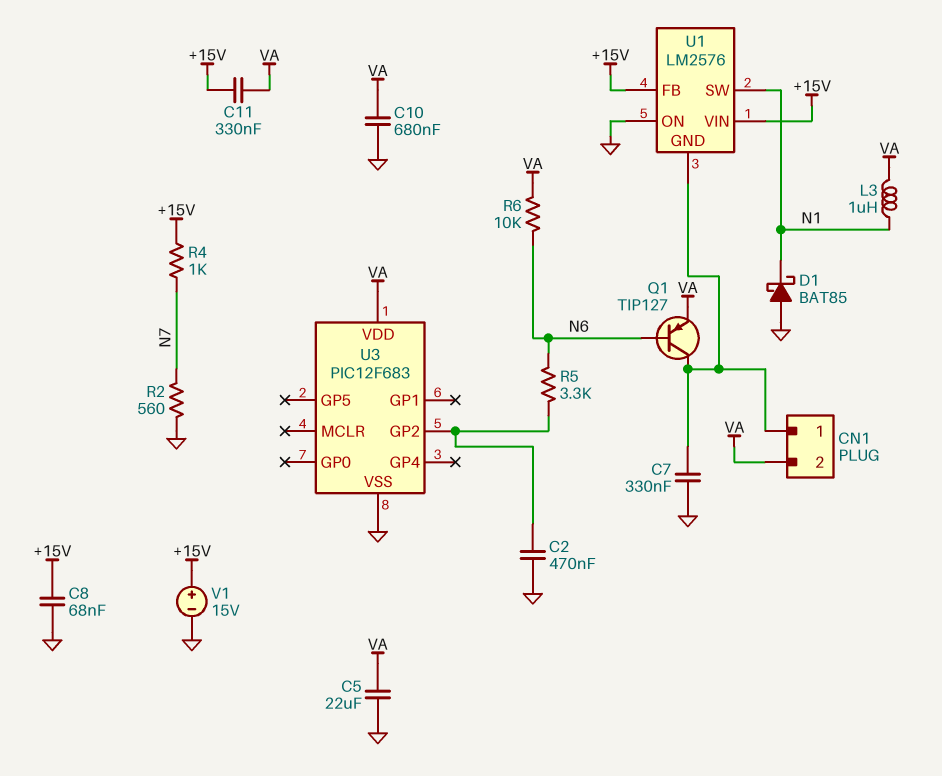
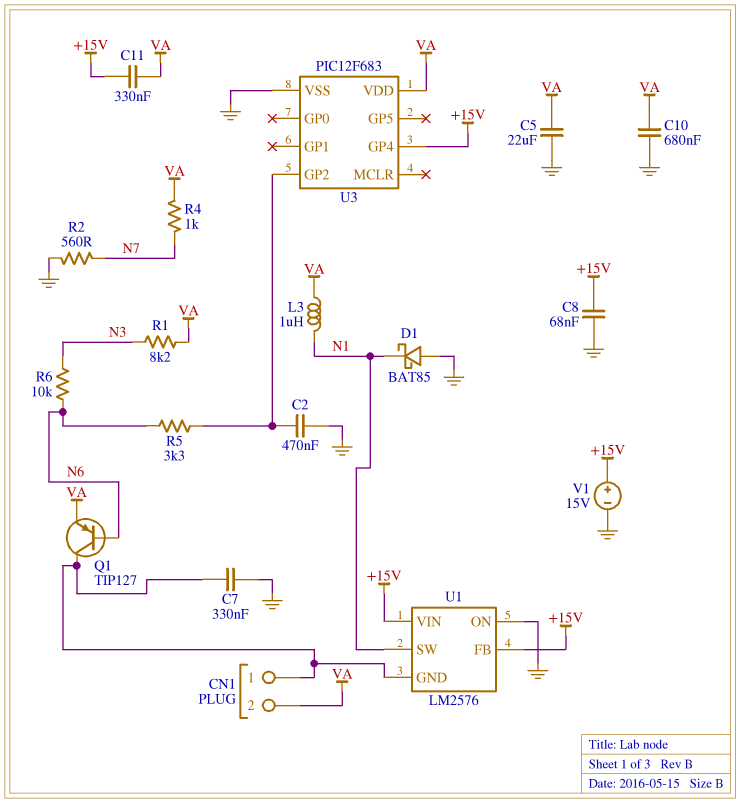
R1: none -> 8.2k (N3, VA)
R4: 1k (+15V, N7) -> 1k (N7, VA)
R6: 10k (N6, VA) -> 10k (N3, N6)
U3 pin GP4: none -> +15V

